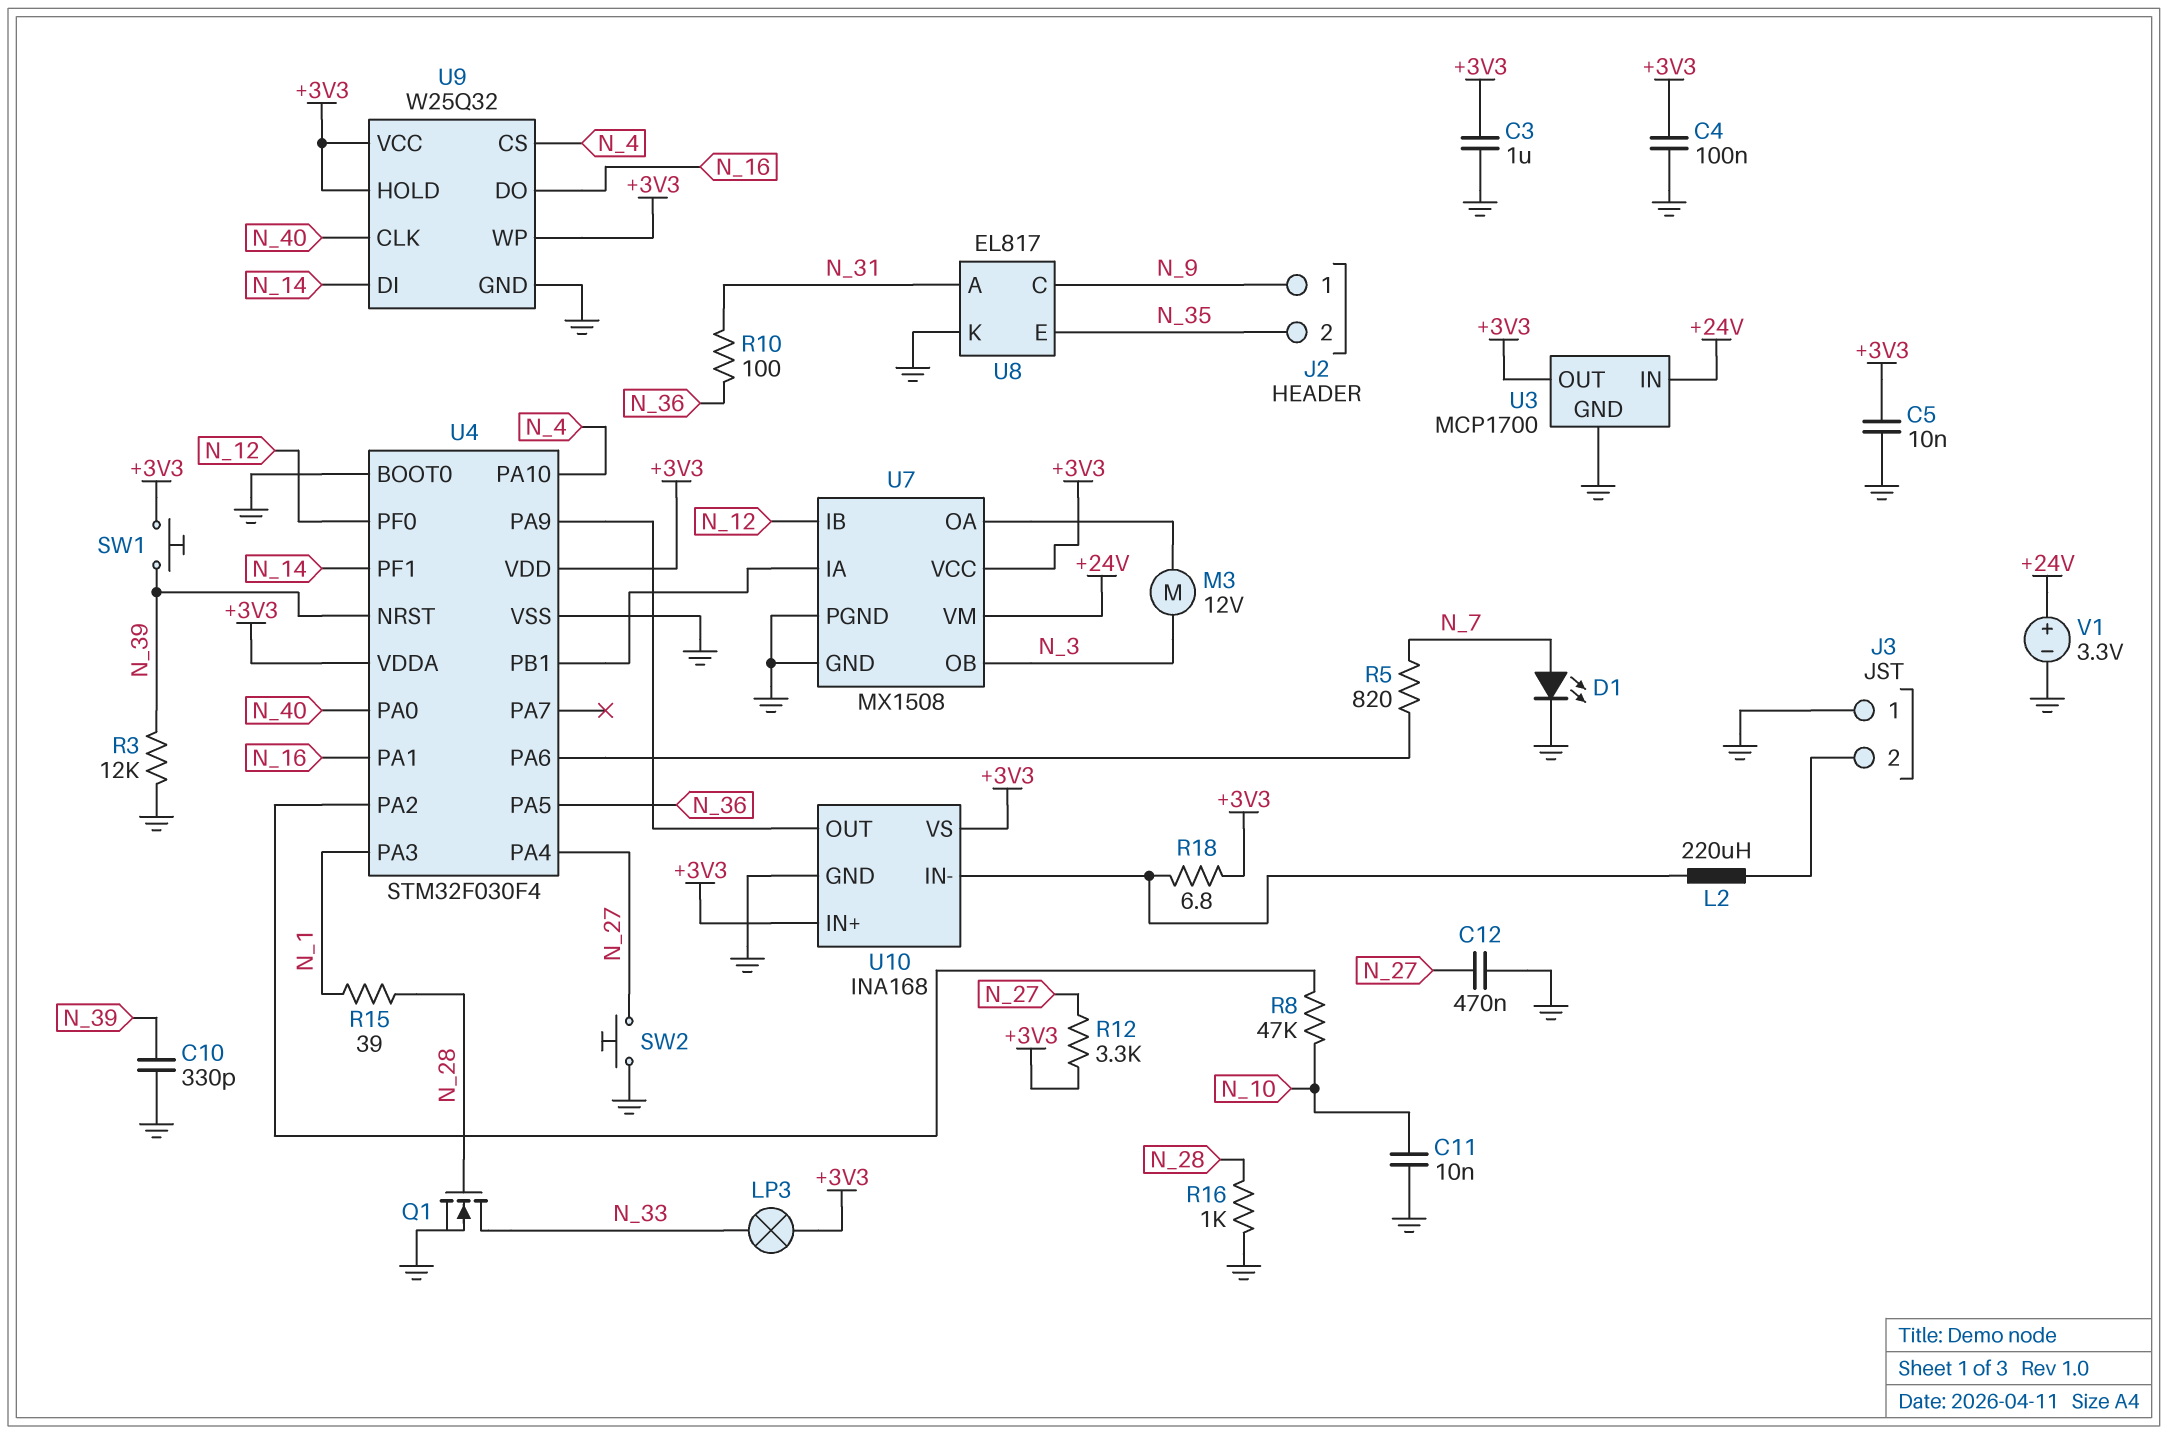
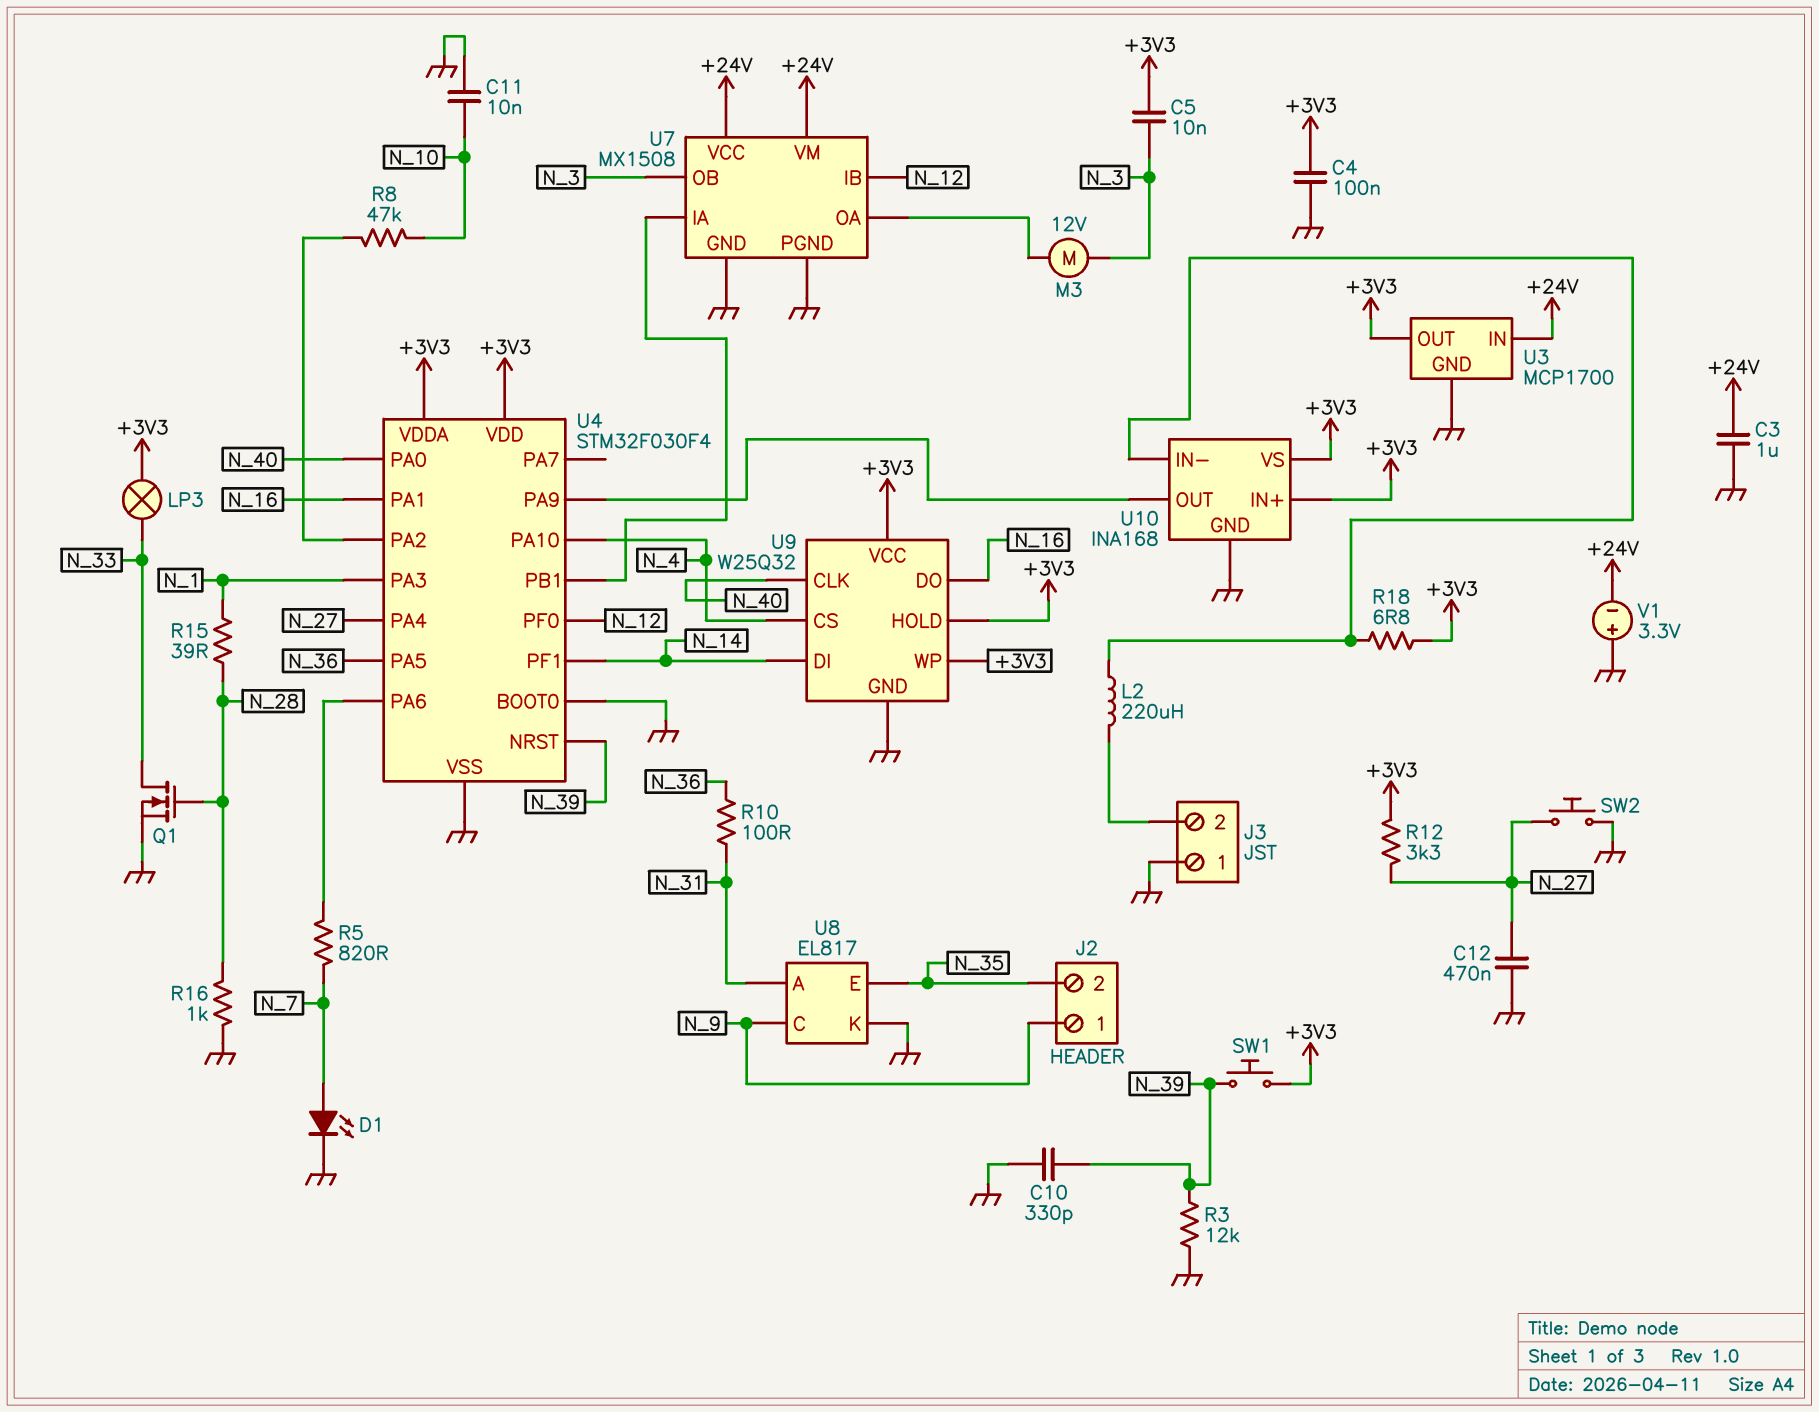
C3: 1uF (+3V3, GND) -> 1uF (+24V, GND)
C5: 10nF (+3V3, GND) -> 10nF (+3V3, N_3)
U7 pin VCC: +3V3 -> +24V
V1: 3.3V (plus +24V, minus GND) -> 3.3V (plus GND, minus +24V)

